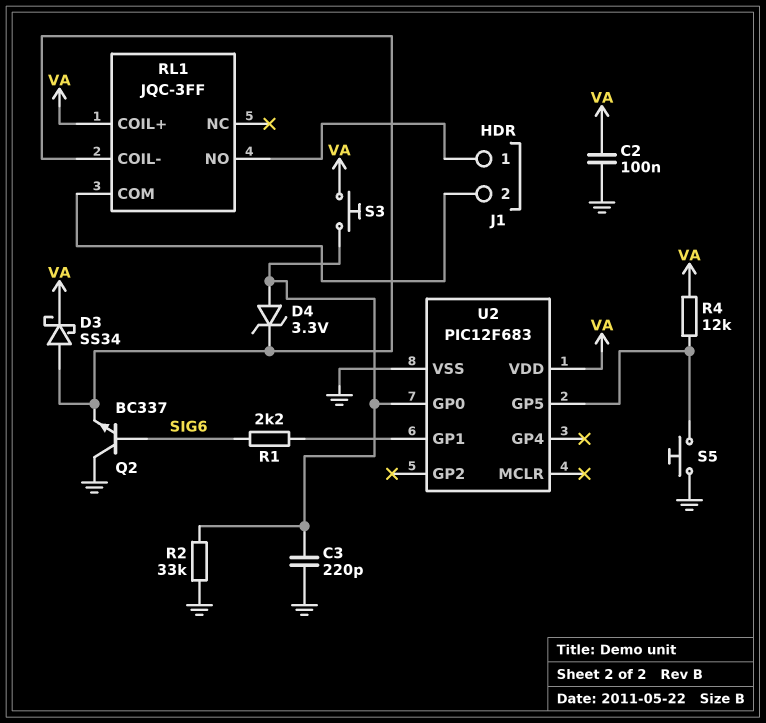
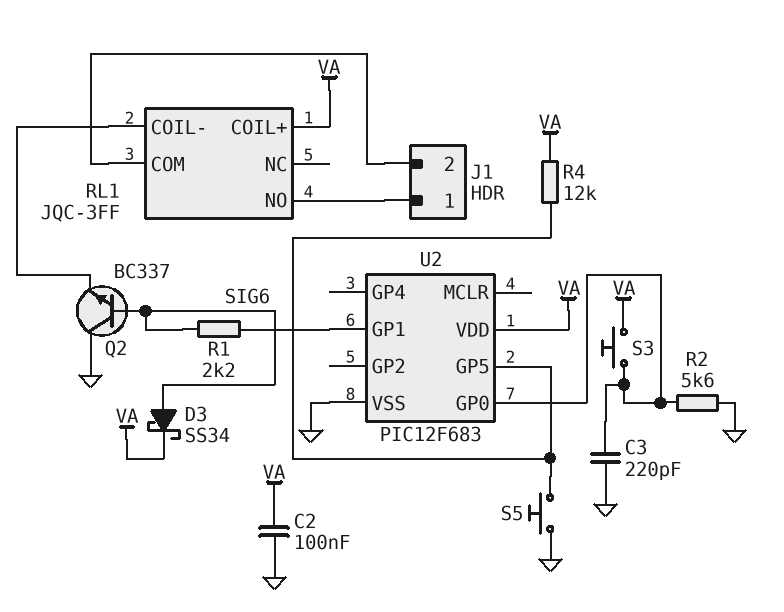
D3: schottky SS34 (A RL1/COIL-, K VA) -> schottky SS34 (A SIG6, K VA)
D4: zener 3.3V (A U2/GP0, K RL1/COIL-) -> none
R2: 33k (GND, U2/GP0) -> 5.6k (GND, U2/GP0)

